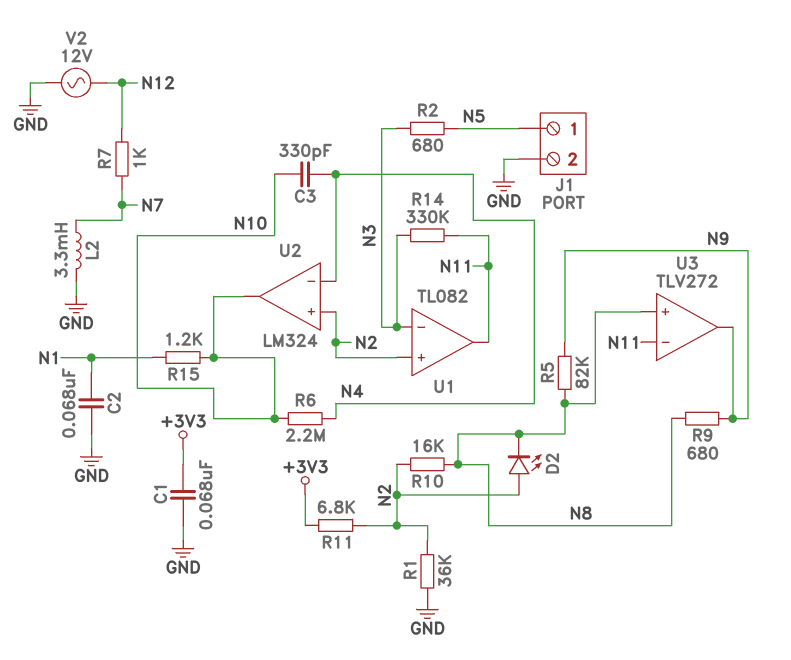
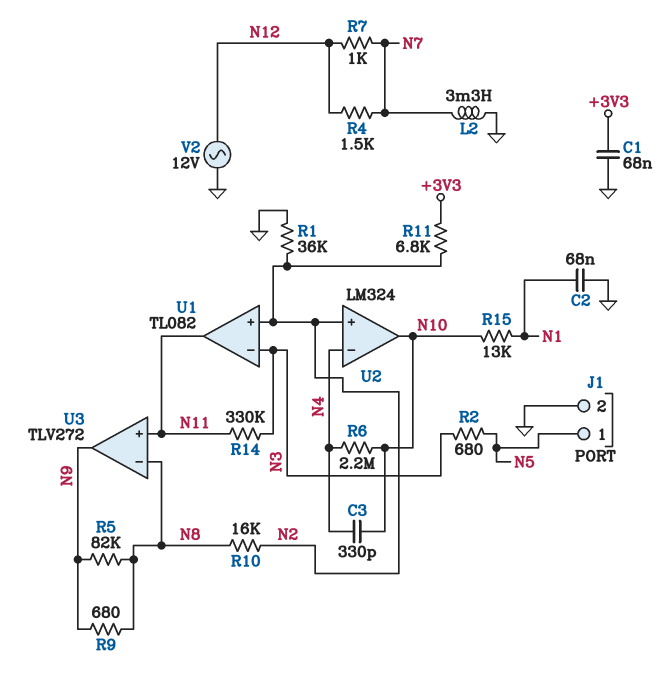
D2: LED (A N2, K N8) -> none
R4: none -> 1.5k (N7, N12)
R15: 1.2k (N1, N10) -> 13k (N1, N10)
U3 pin in+: N8 -> N11
U3 pin in-: N11 -> N8

